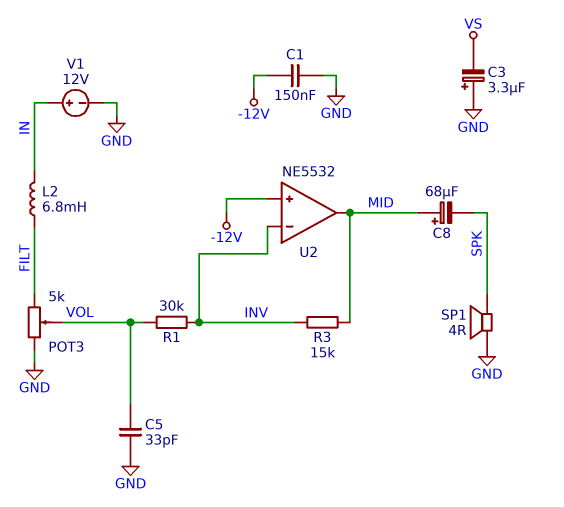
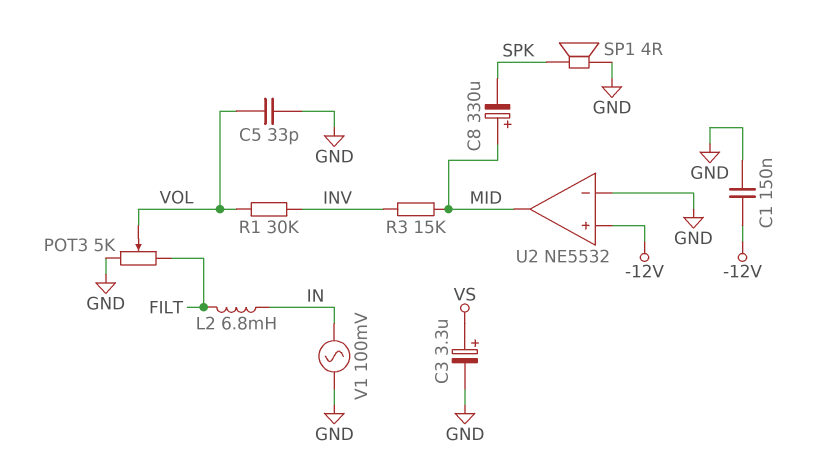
C3: 3.3uF (plus GND, minus VS) -> 3.3uF (plus VS, minus GND)
C8: 68uF (plus MID, minus SPK) -> 330uF (plus MID, minus SPK)
U2 pin in-: INV -> GND
V1: 12V (plus IN, minus GND) -> AC 100mV (GND, IN)

